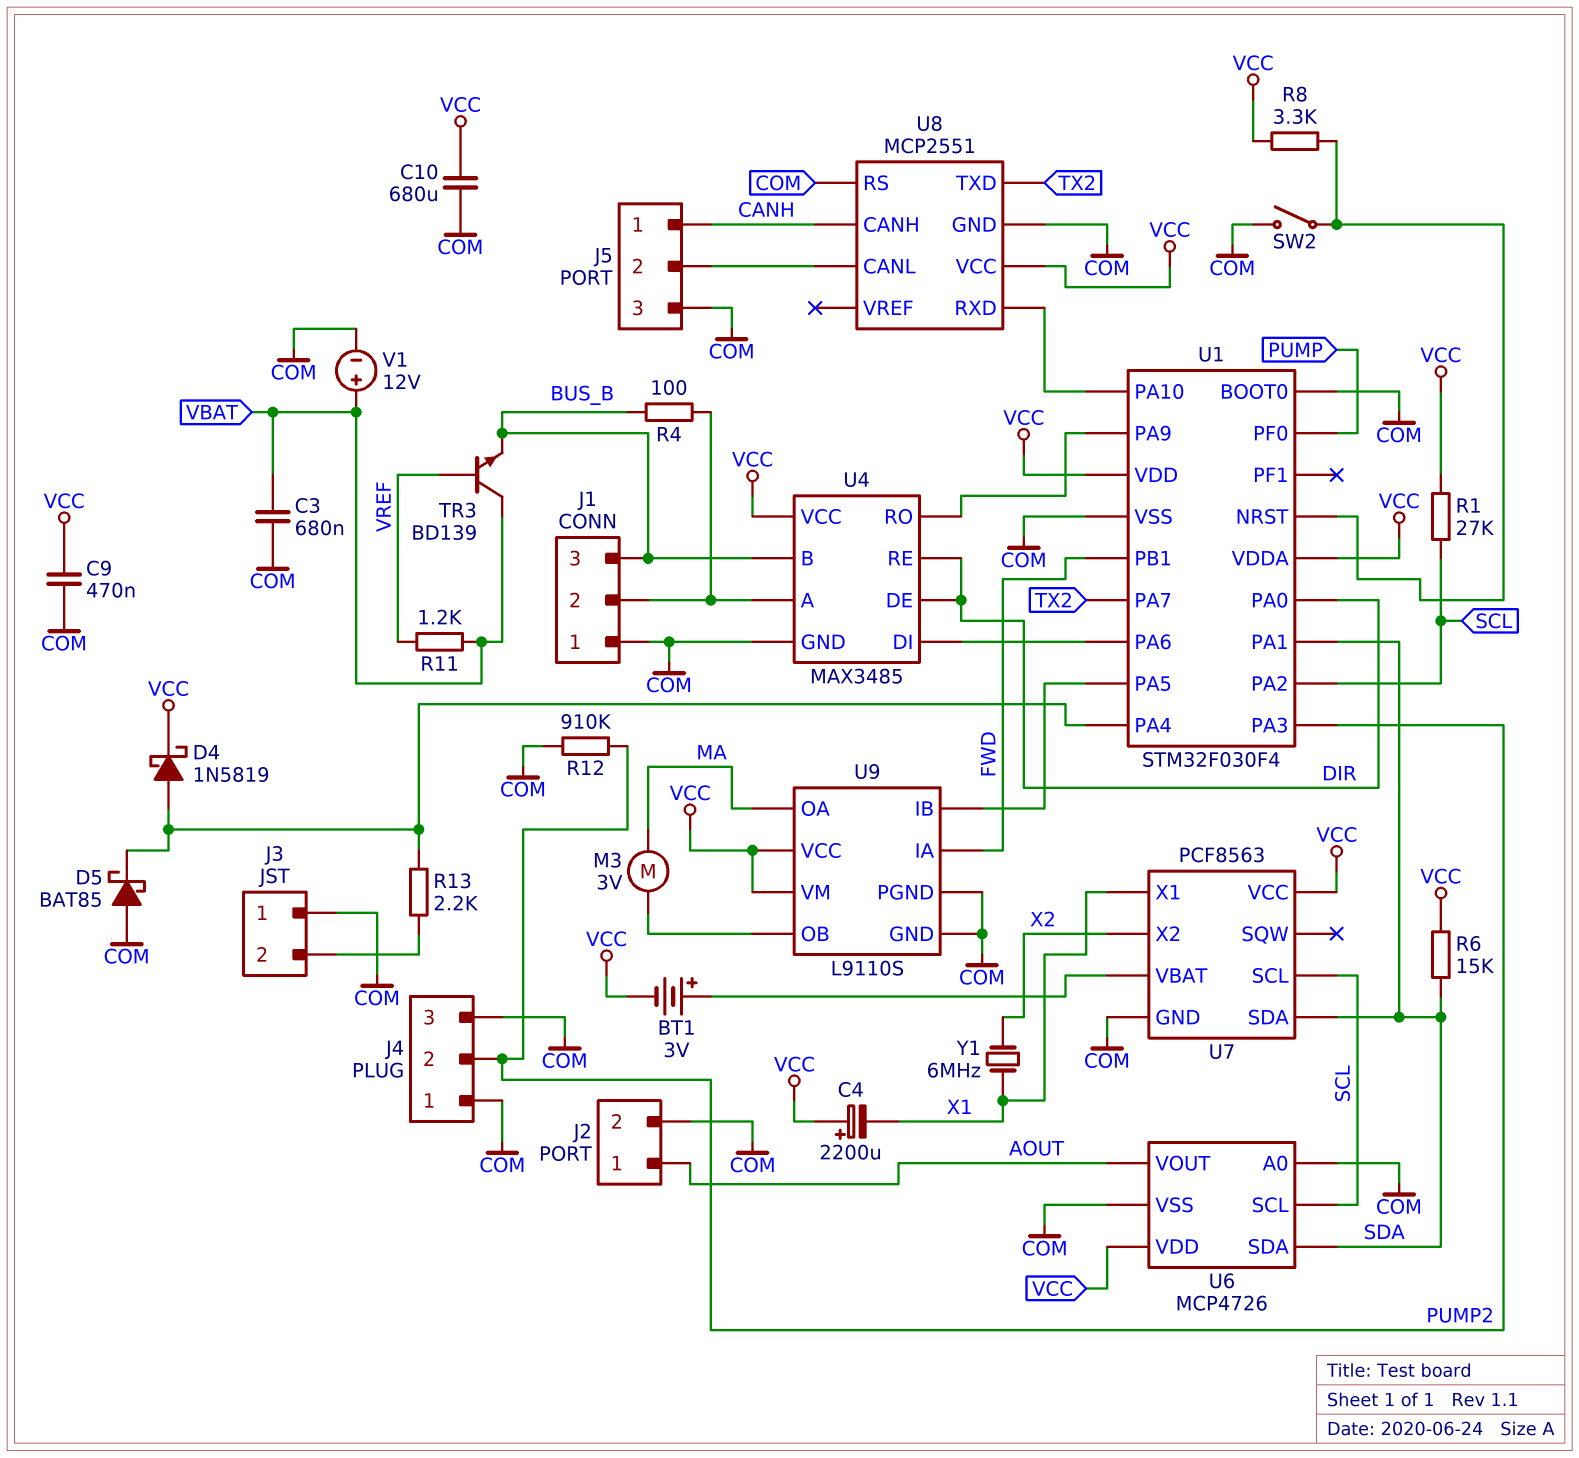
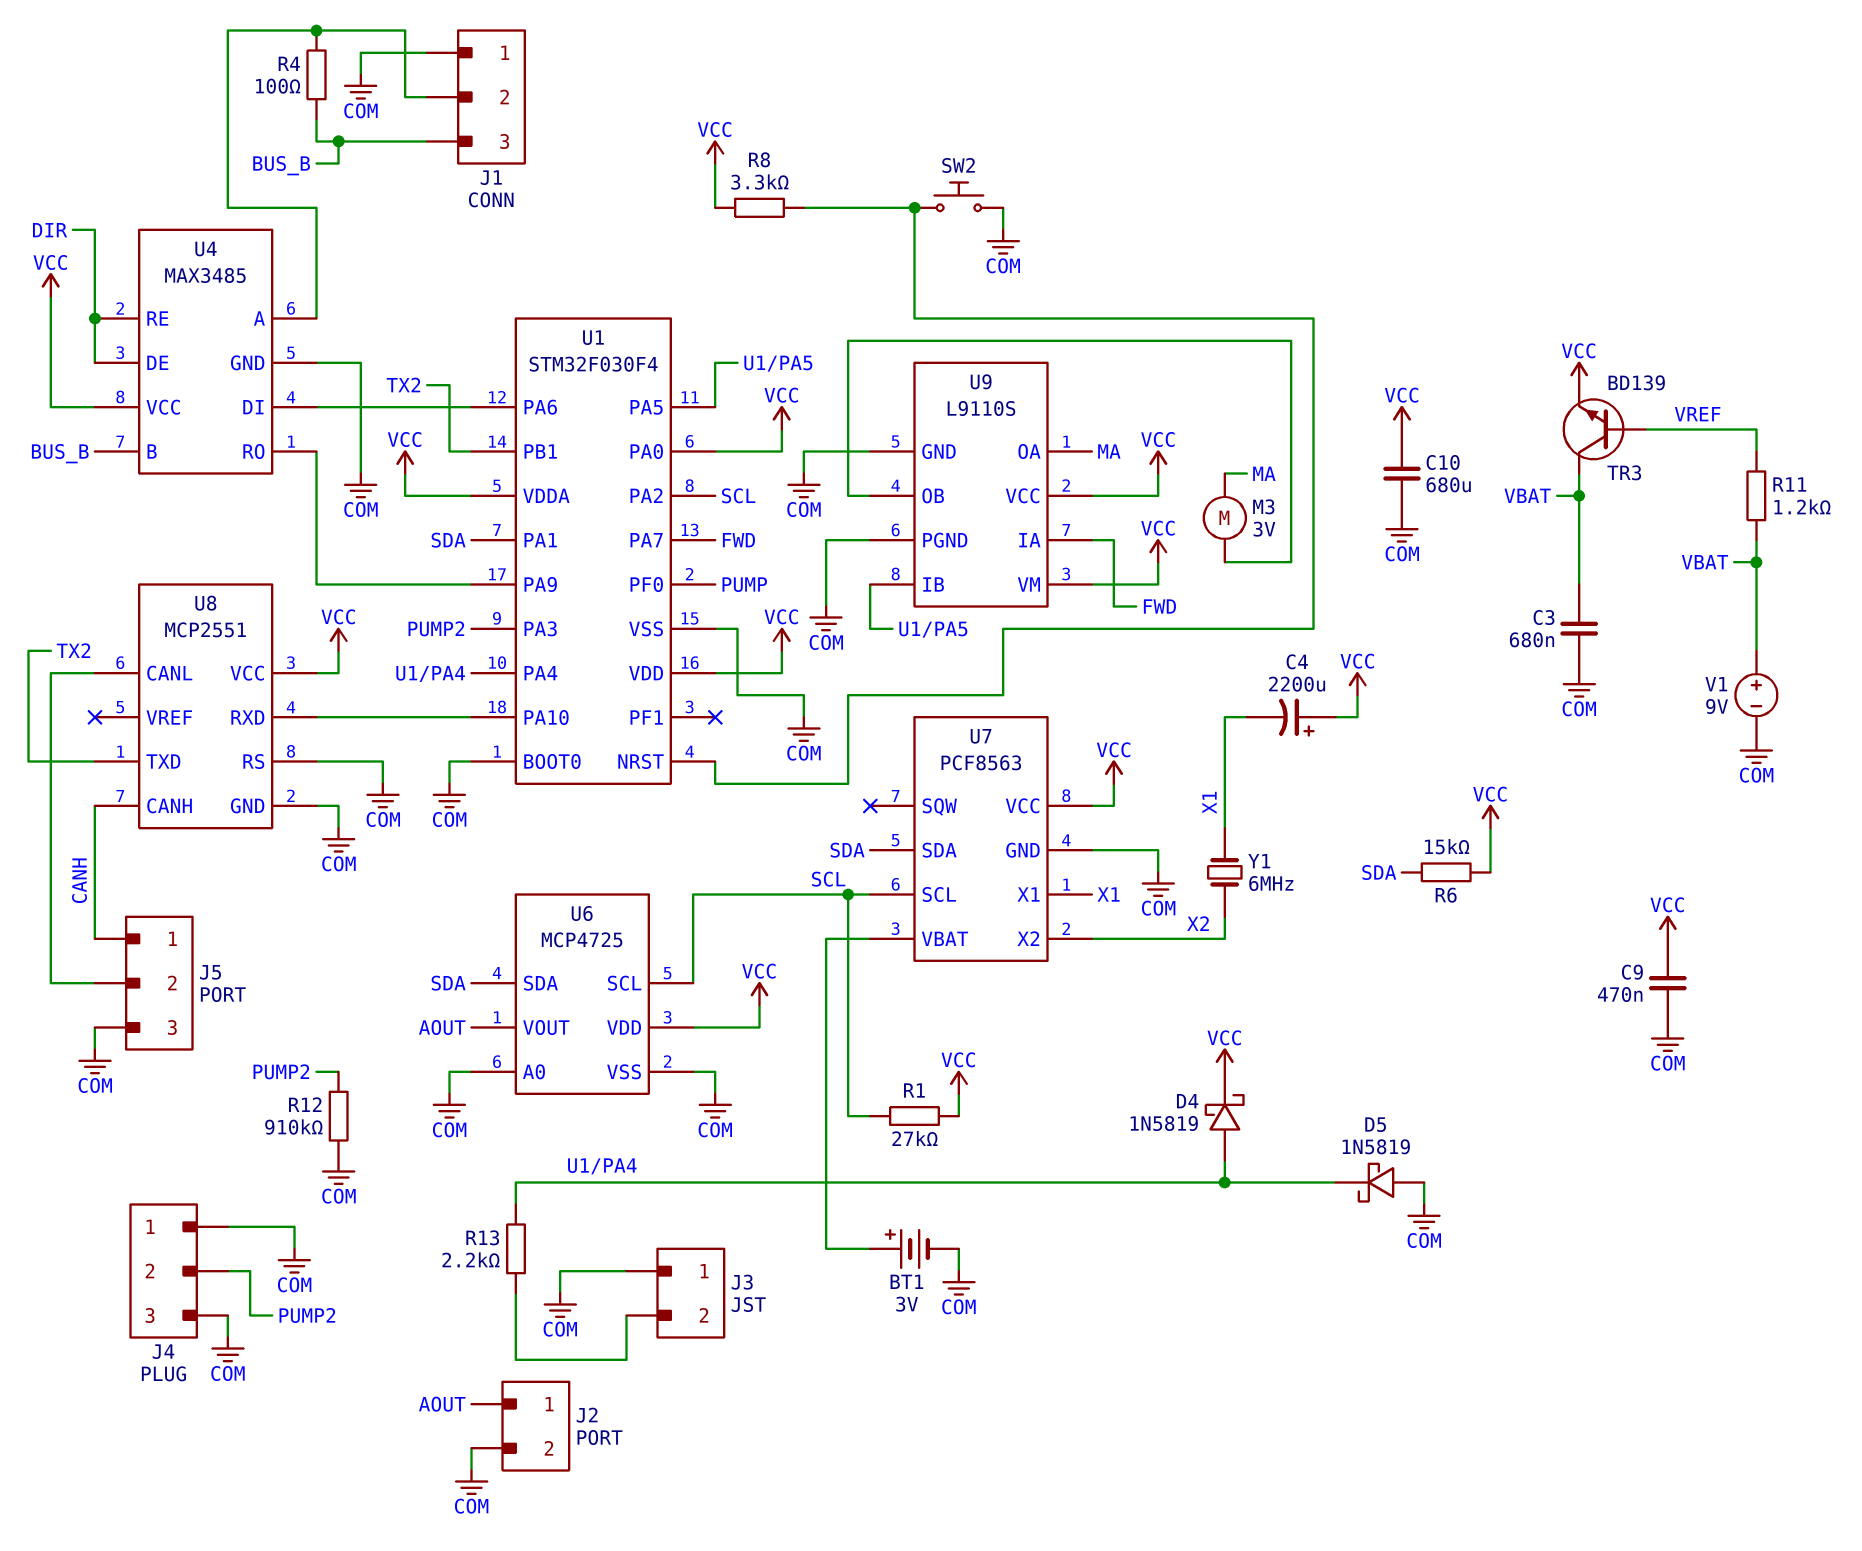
BT1: 3V (plus U7/VBAT, minus VCC) -> 3V (plus U7/VBAT, minus COM)
D5: schottky BAT85 (A COM, K U1/PA4) -> schottky 1N5819 (A COM, K U1/PA4)
SW2: switch (COM, U1/NRST) -> button (COM, U1/NRST)
TR3: NPN BD139 (B VREF, C VBAT, E BUS_B) -> NPN BD139 (B VREF, C VBAT, E VCC)
U1 pin PA0: DIR -> VCC
U1 pin PA7: TX2 -> FWD
U1 pin PB1: FWD -> TX2
U6: MCP4726 -> MCP4725
V1: 12V (plus VBAT, minus COM) -> 9V (plus VBAT, minus COM)

